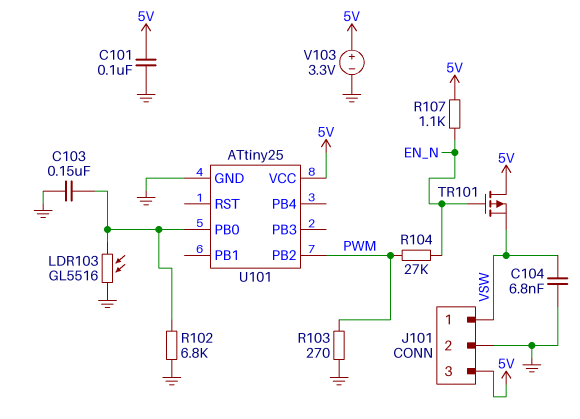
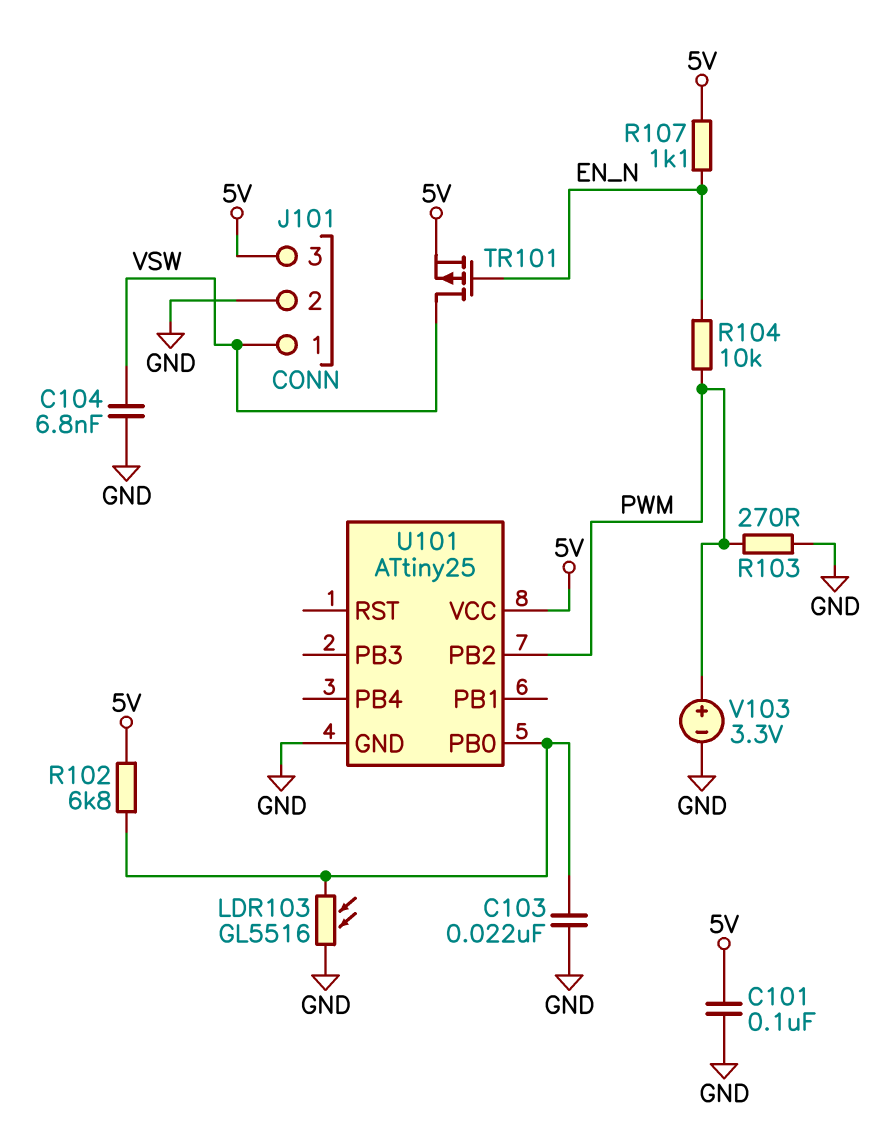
C103: 150nF (GND, U101/PB0) -> 22nF (GND, U101/PB0)
R102: 6.8k (GND, U101/PB0) -> 6.8k (5V, U101/PB0)
R104: 27k (EN_N, PWM) -> 10k (EN_N, PWM)
TR101: PMOS (G EN_N, D 5V, S VSW) -> PMOS (G EN_N, D VSW, S 5V)
V103: 3.3V (plus 5V, minus GND) -> 3.3V (plus PWM, minus GND)

